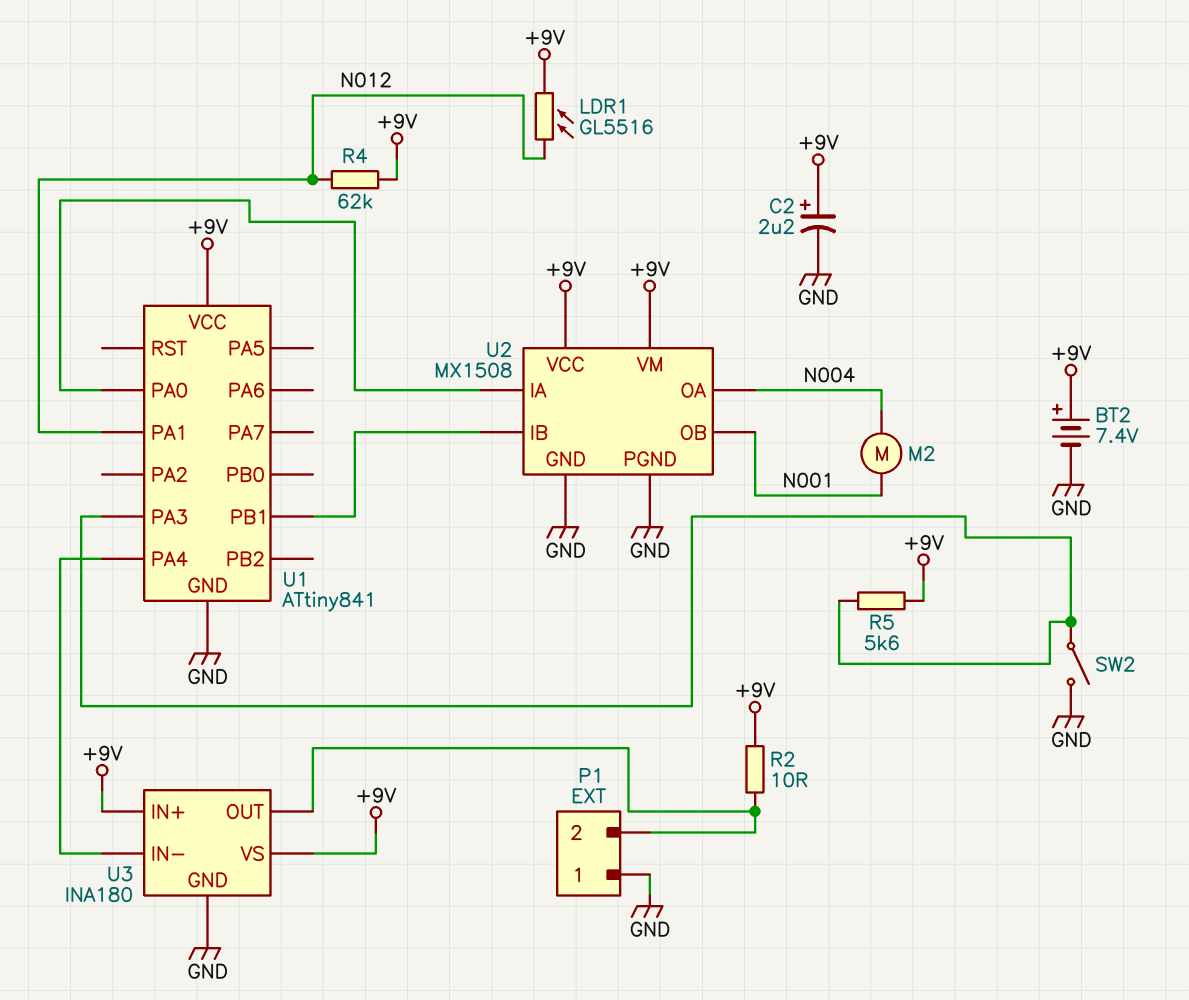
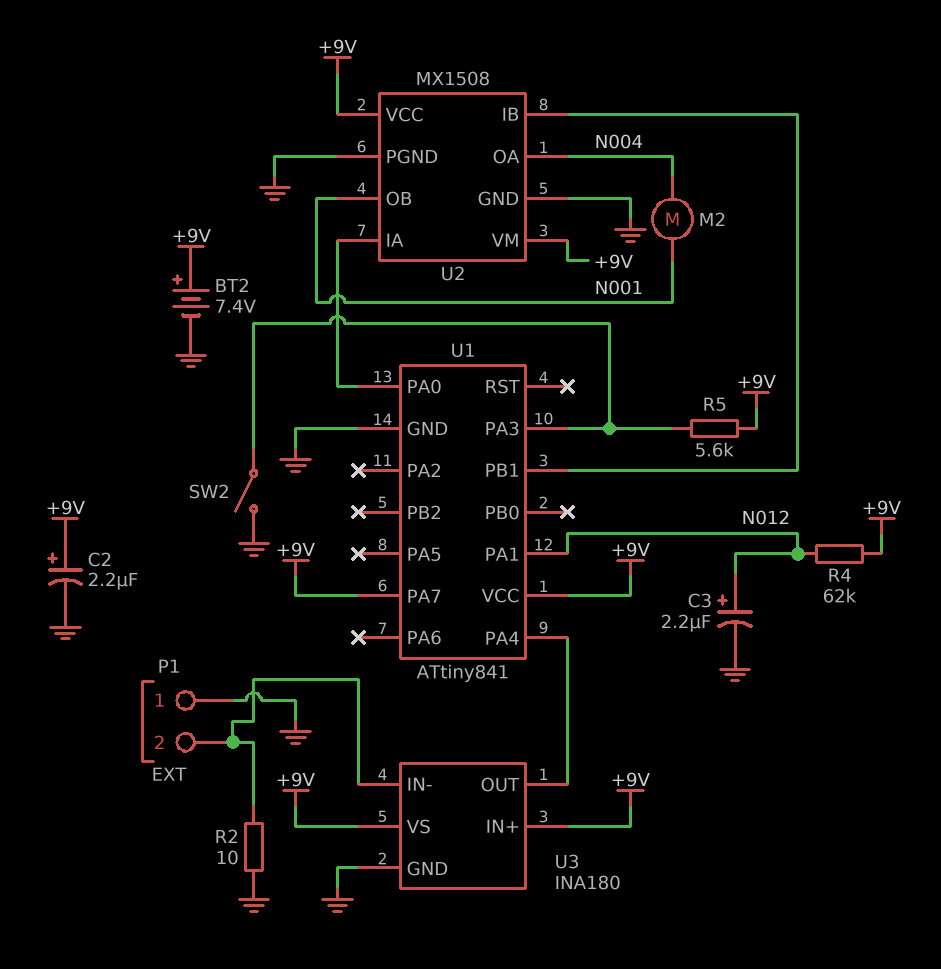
C3: none -> 2.2uF (plus N012, minus GND)
LDR1: GL5516 (+9V, N012) -> none
R2: 10 (+9V, P1/2) -> 10 (GND, P1/2)
U1 pin PA7: none -> +9V
U3 pin IN-: U1/PA4 -> P1/2
U3 pin OUT: P1/2 -> U1/PA4

